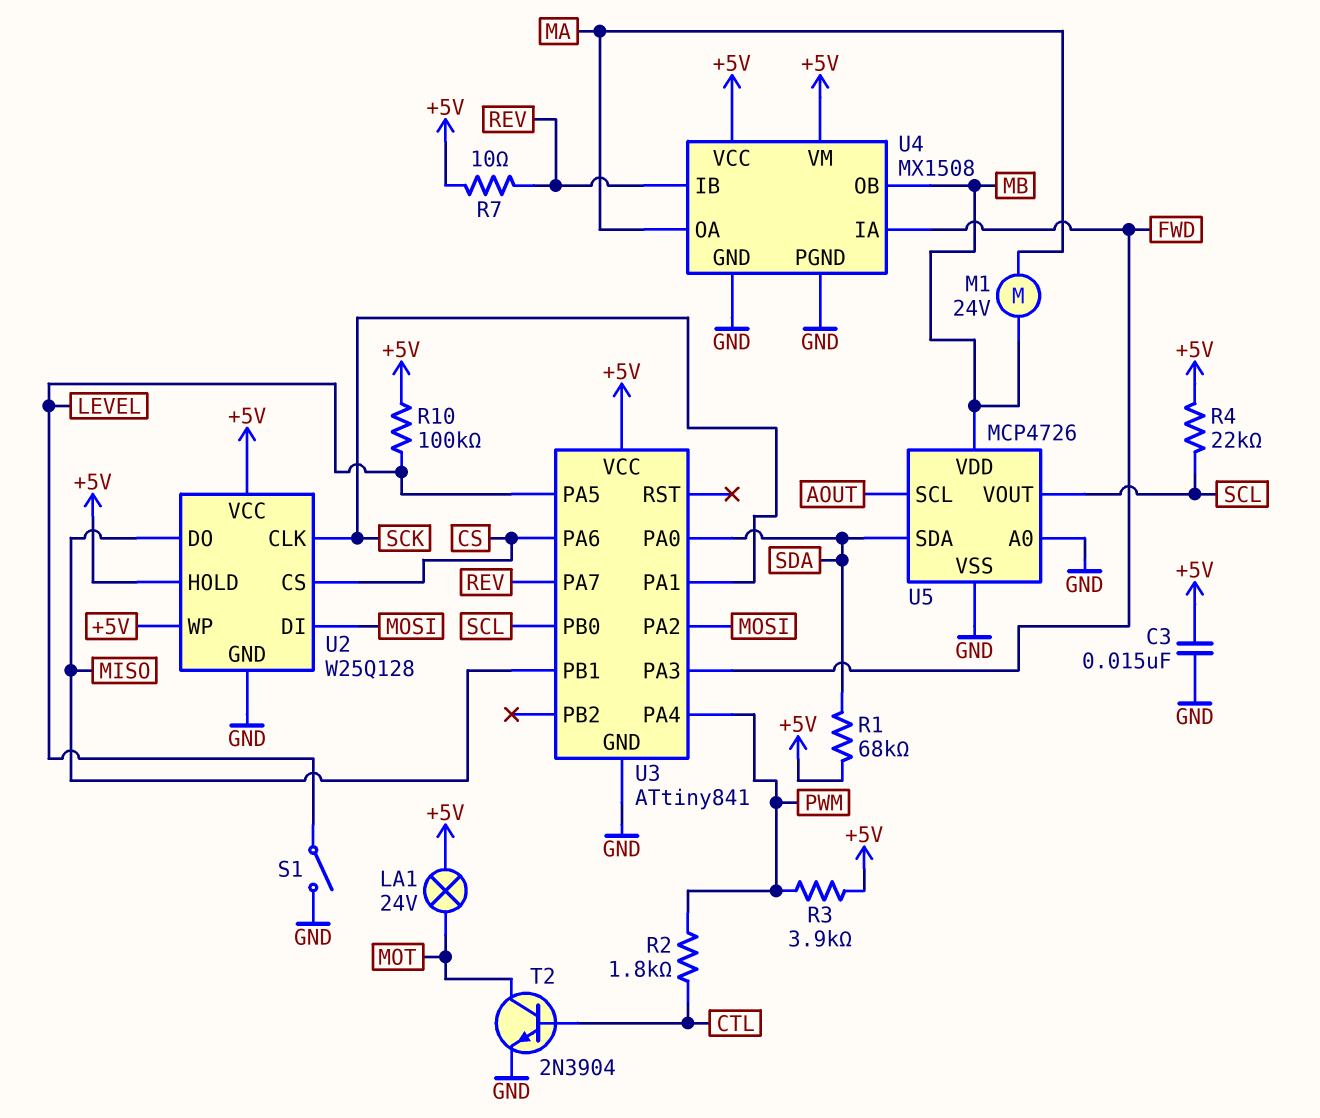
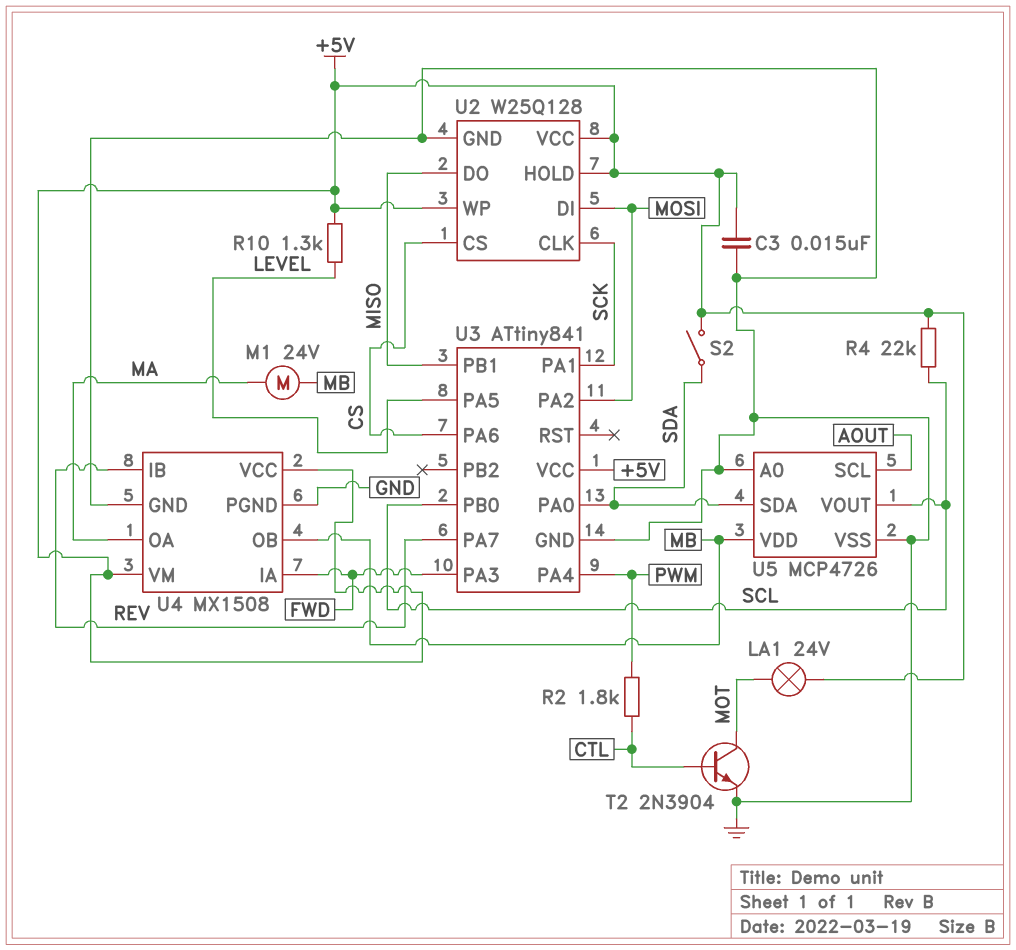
R1: 68k (+5V, SDA) -> none
R3: 3.9k (+5V, PWM) -> none
R7: 10 (+5V, REV) -> none
R10: 100k (+5V, LEVEL) -> 1.3k (+5V, LEVEL)
S1: switch (GND, LEVEL) -> none
S2: none -> switch (+5V, SDA)

